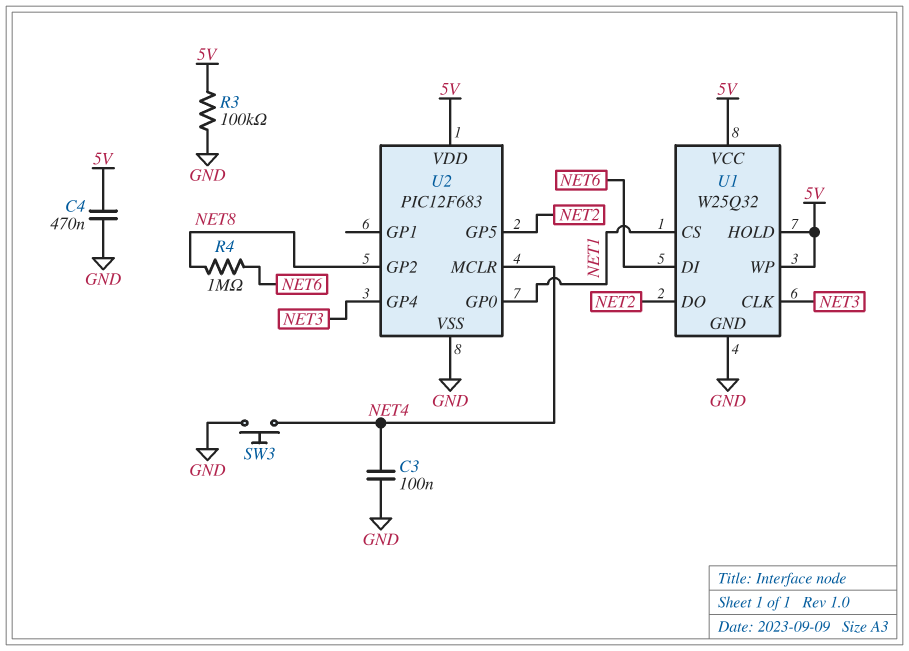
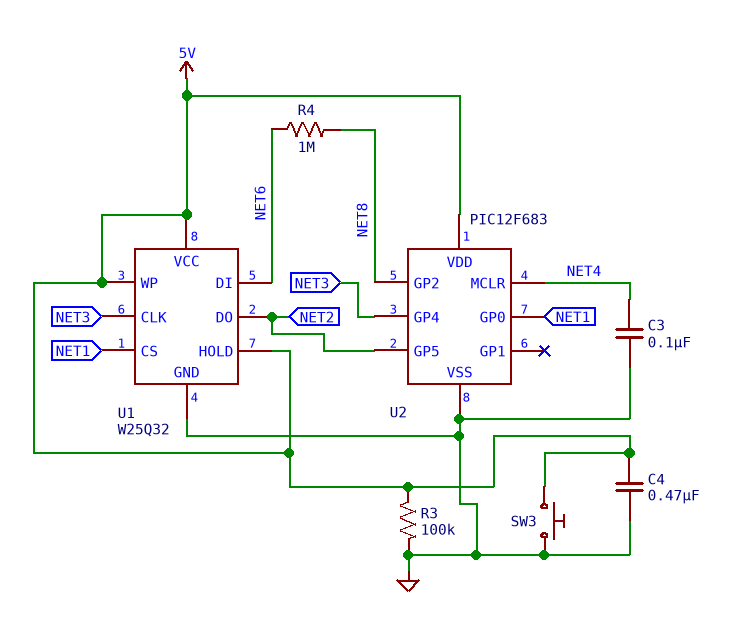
SW3: button (GND, NET4) -> button (5V, GND)

